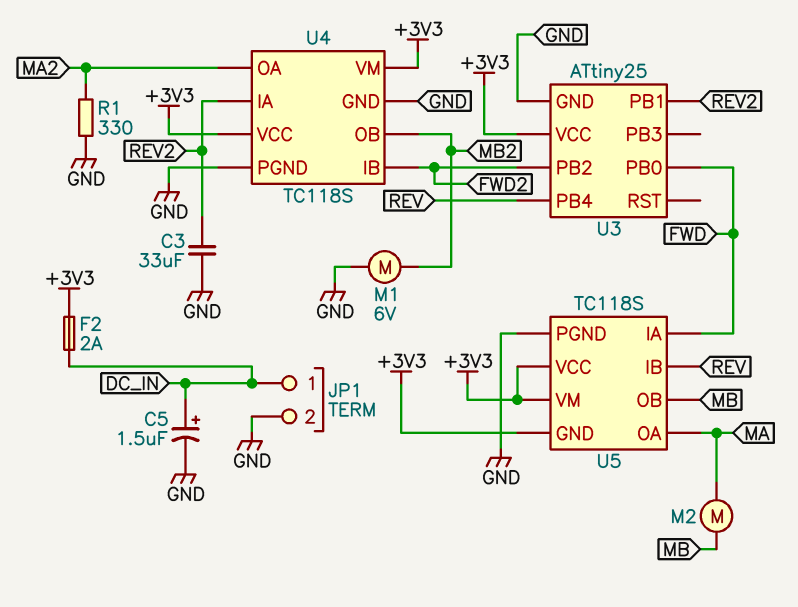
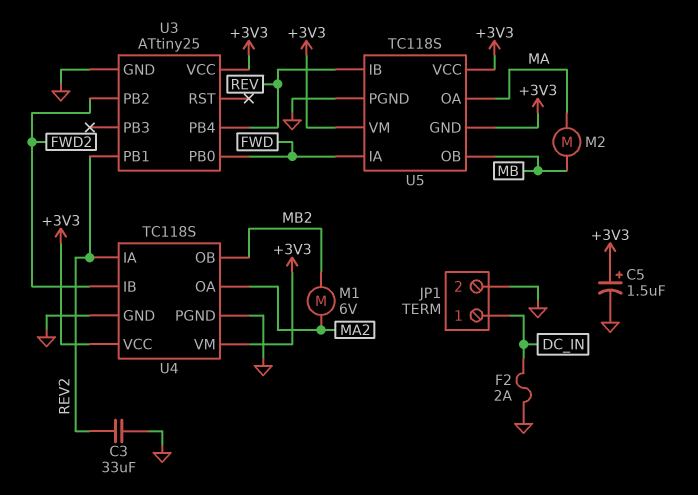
C5: 1.5uF (plus DC_IN, minus GND) -> 1.5uF (plus +3V3, minus GND)
F2: 2A (+3V3, DC_IN) -> 2A (DC_IN, GND)
M1: motor 6V (GND, MB2) -> motor 6V (MA2, MB2)
R1: 330 (GND, MA2) -> none

